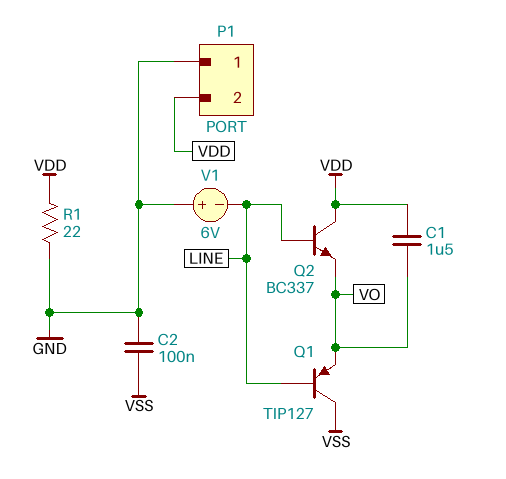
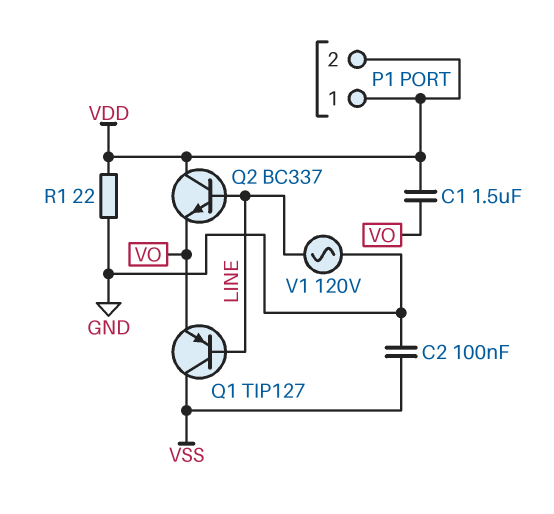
P1 pin 1: GND -> VDD
V1: 6V (plus GND, minus LINE) -> AC 120V (GND, LINE)

